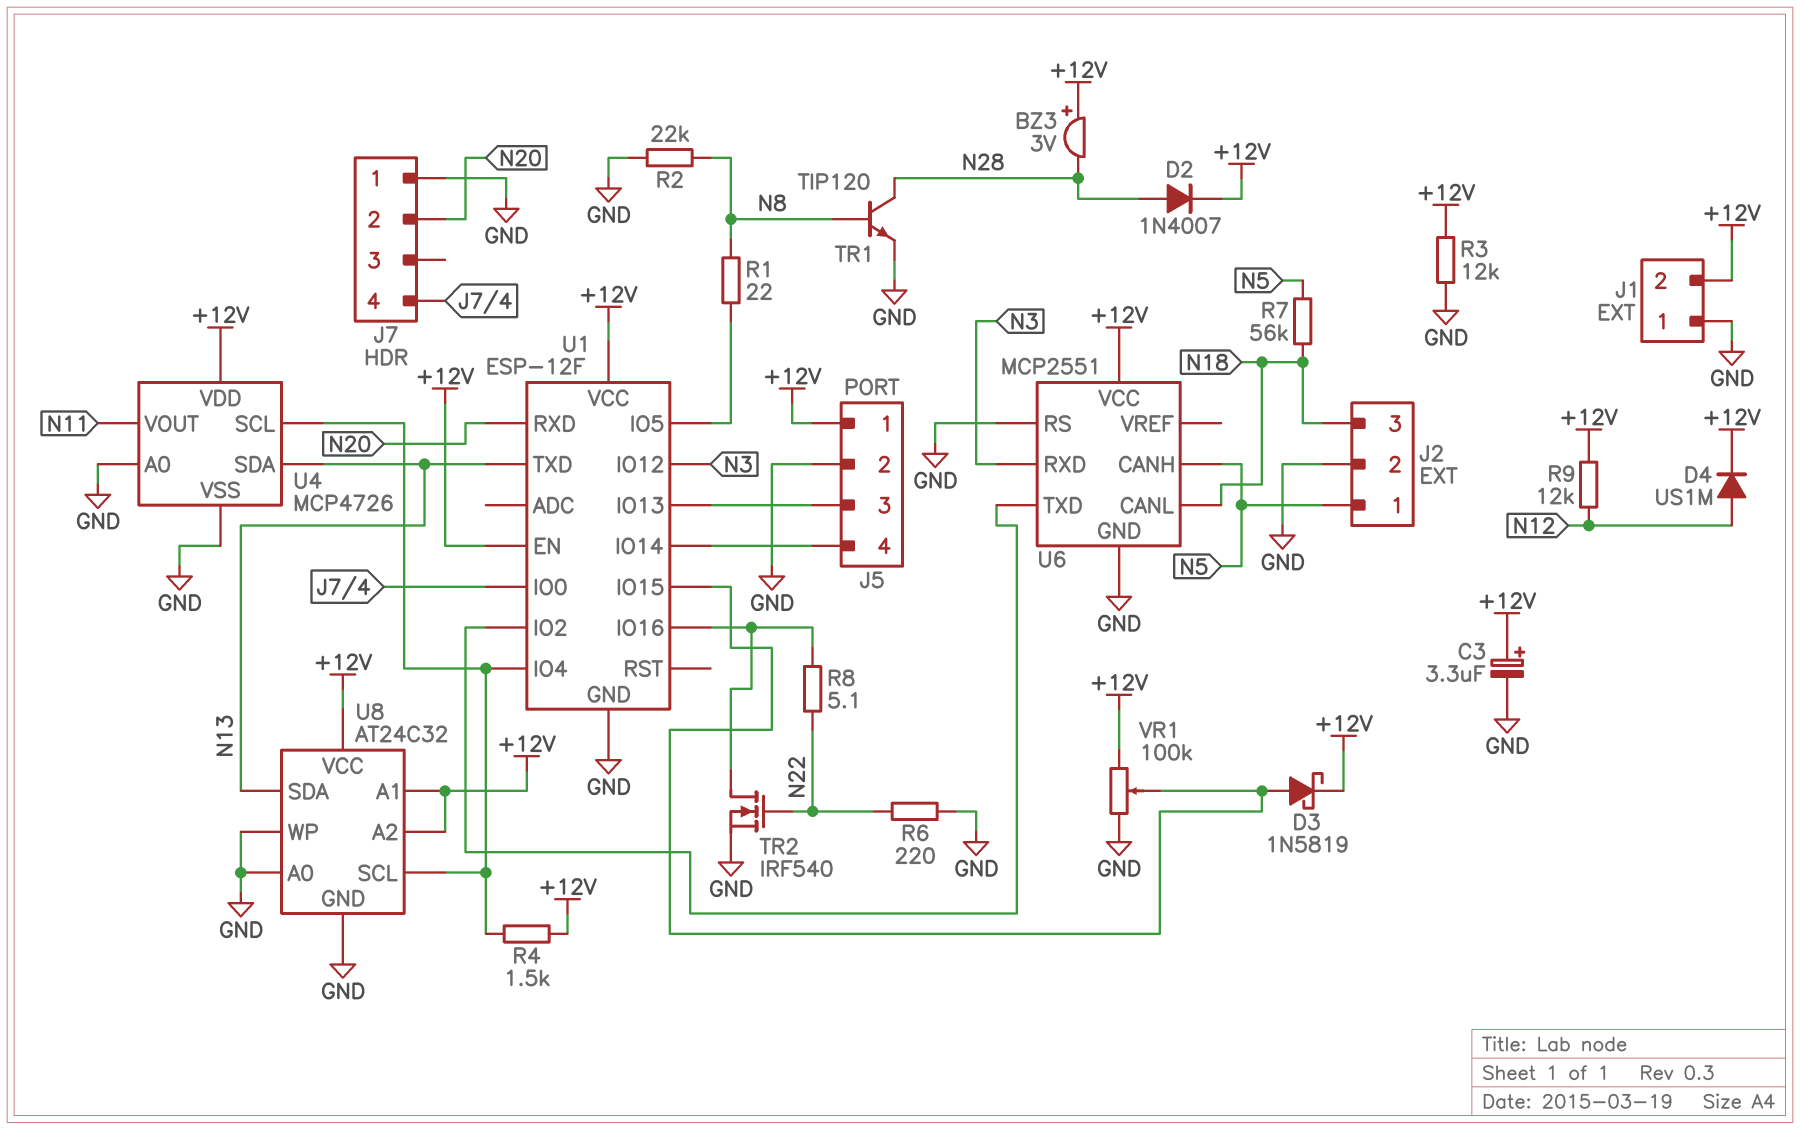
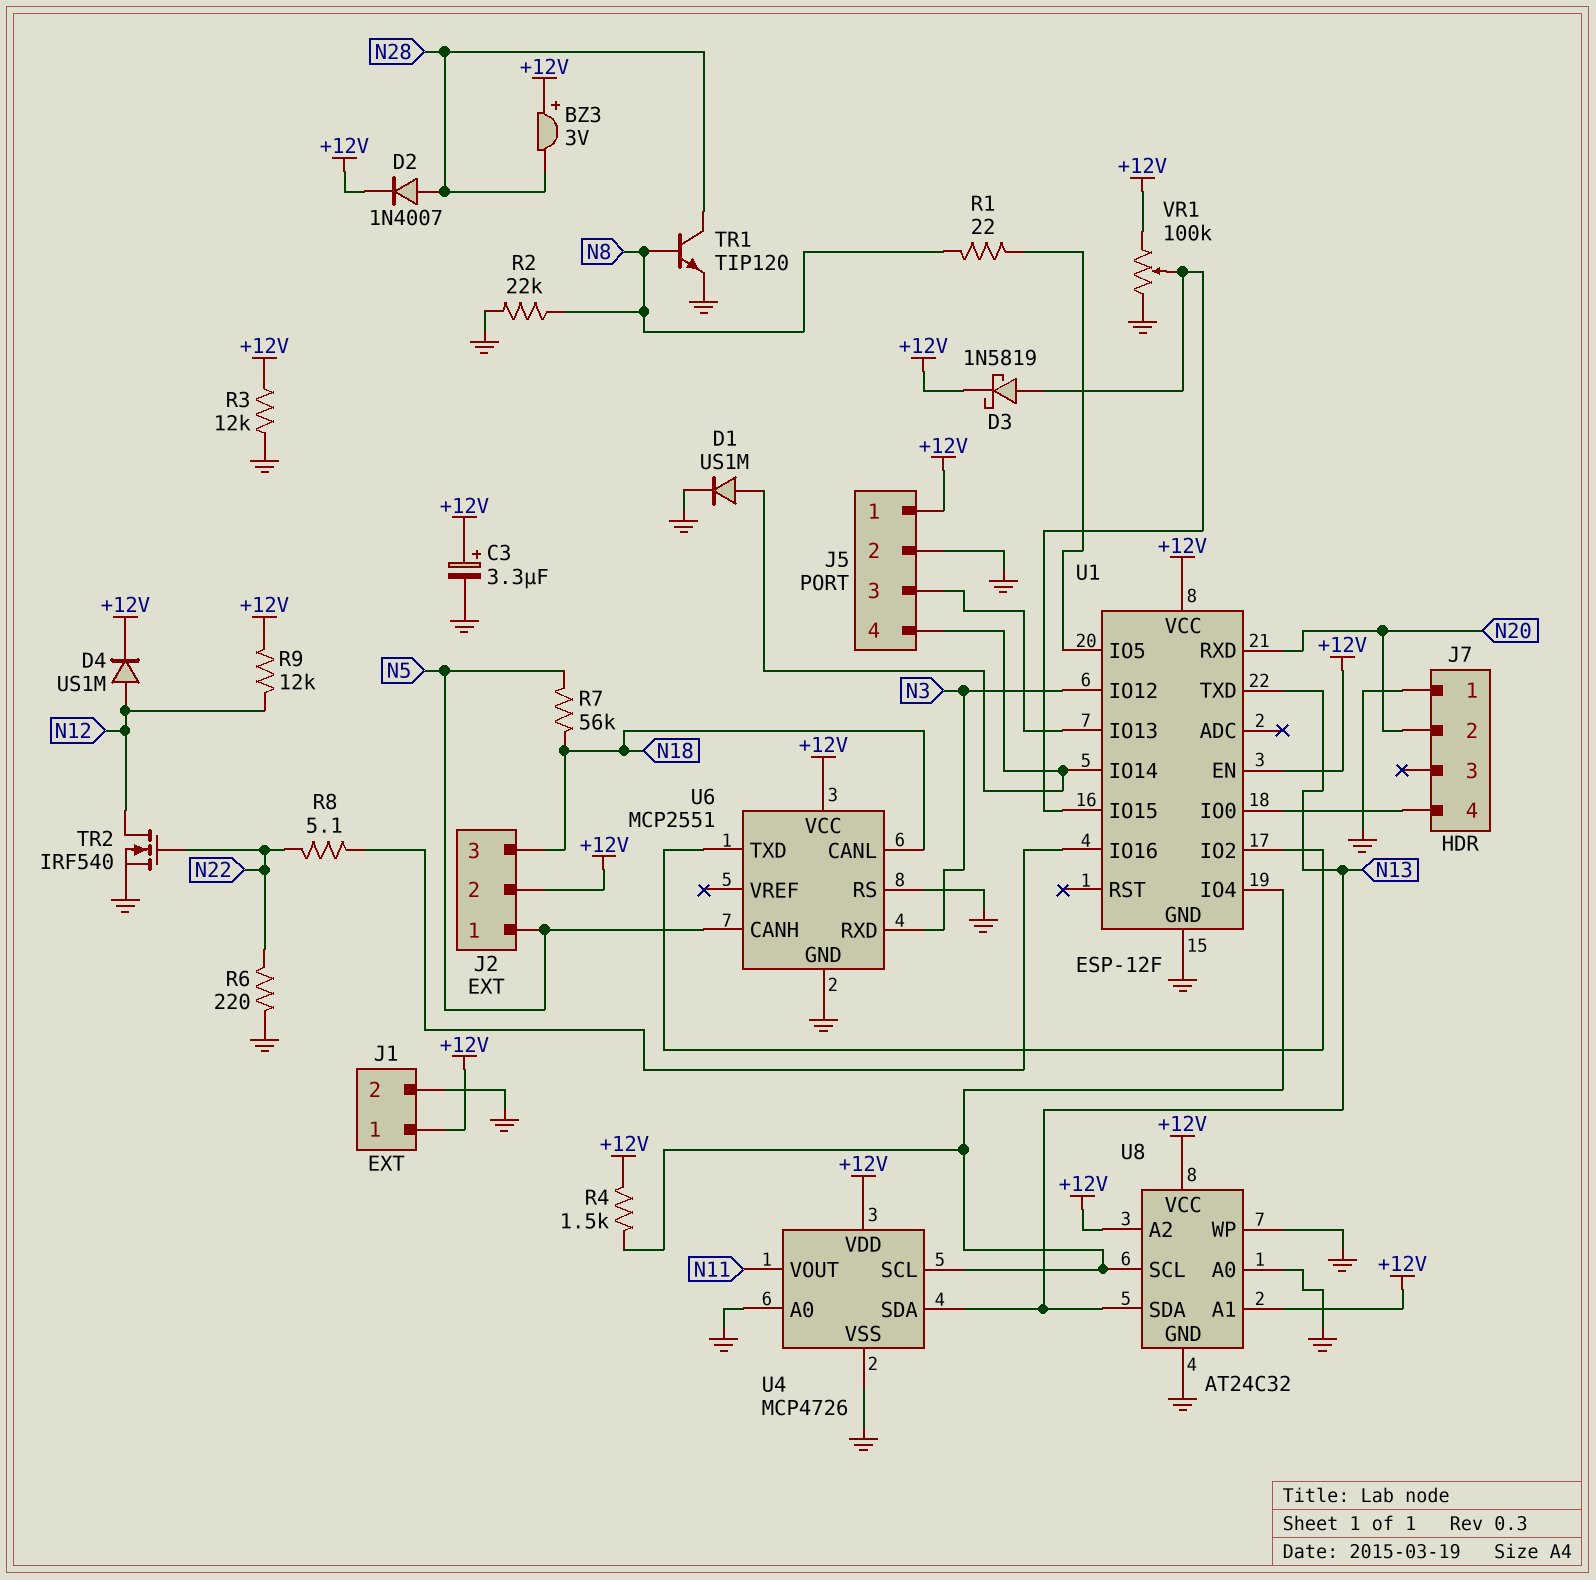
D1: none -> diode US1M (A J5/4, K GND)
J1 pin 1: GND -> +12V
J1 pin 2: +12V -> GND
J2 pin 2: GND -> +12V
TR2: NMOS IRF540 (G N22, D U1/IO16, S GND) -> NMOS IRF540 (G N22, D N12, S GND)

